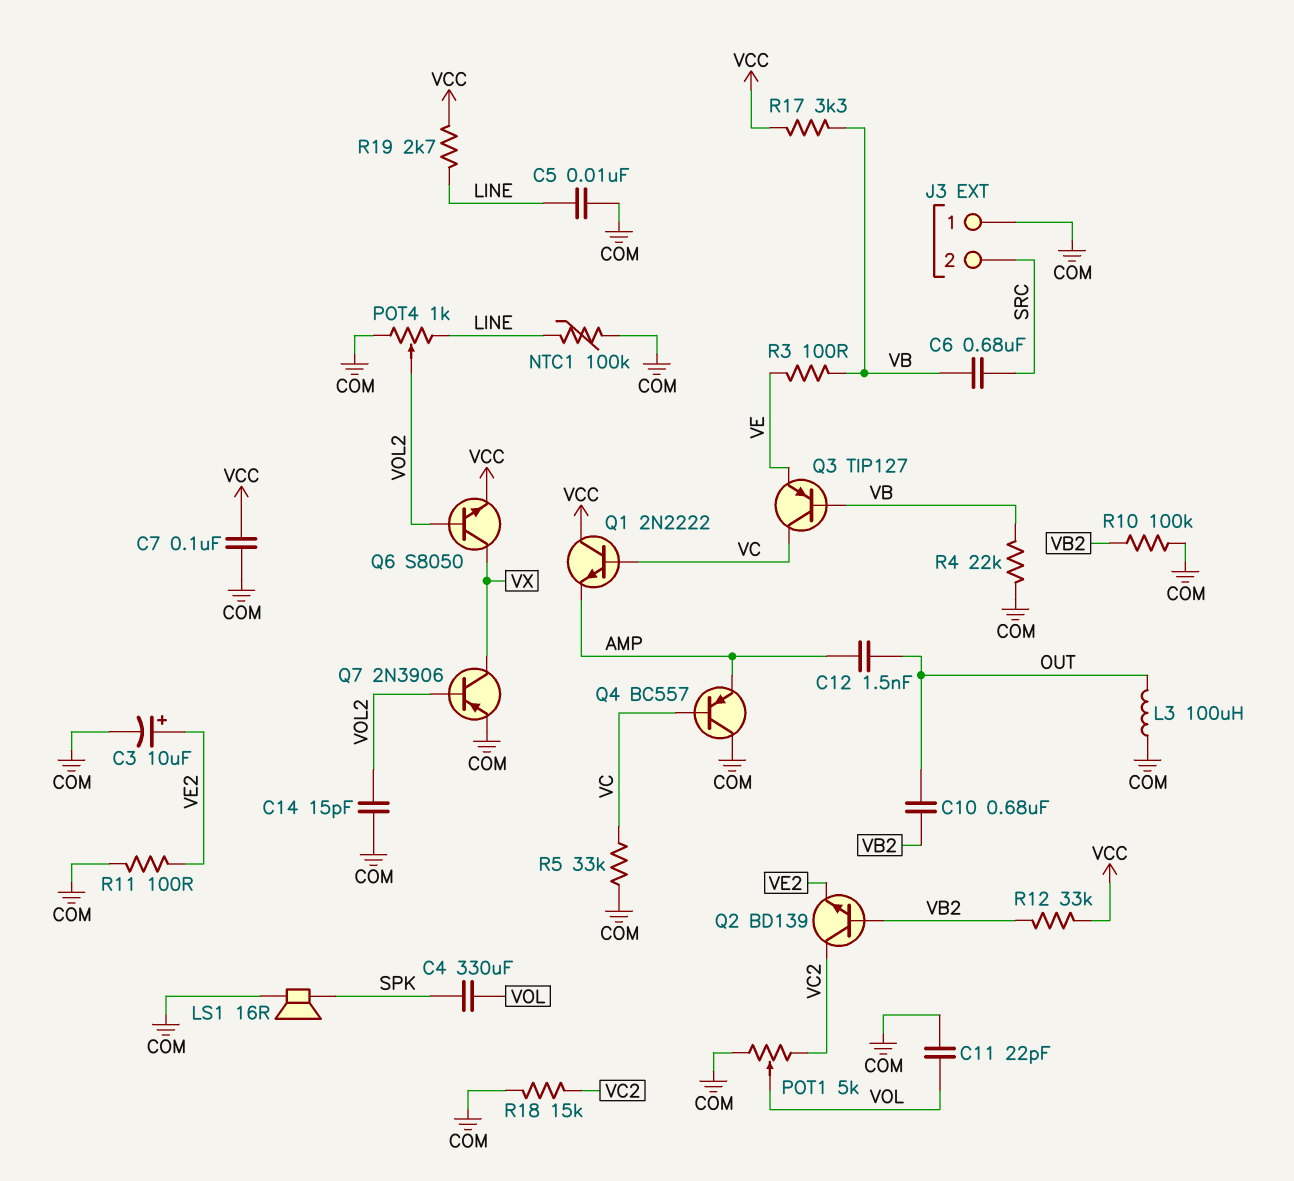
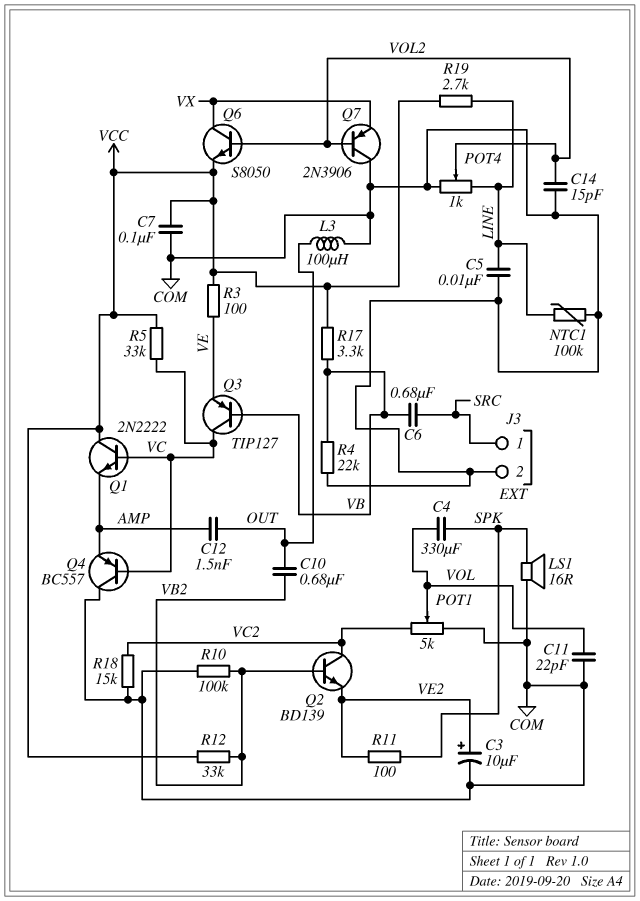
J3 pin 1: COM -> SRC
J3 pin 2: SRC -> COM
Q7: PNP 2N3906 (B VOL2, C VX, E COM) -> PNP 2N3906 (B VOL2, C COM, E VX)
R3: 100 (VB, VE) -> 100 (VCC, VE)
R5: 33k (COM, VC) -> 33k (VC, VCC)
R11: 100 (COM, VE2) -> 100 (SPK, VE2)

